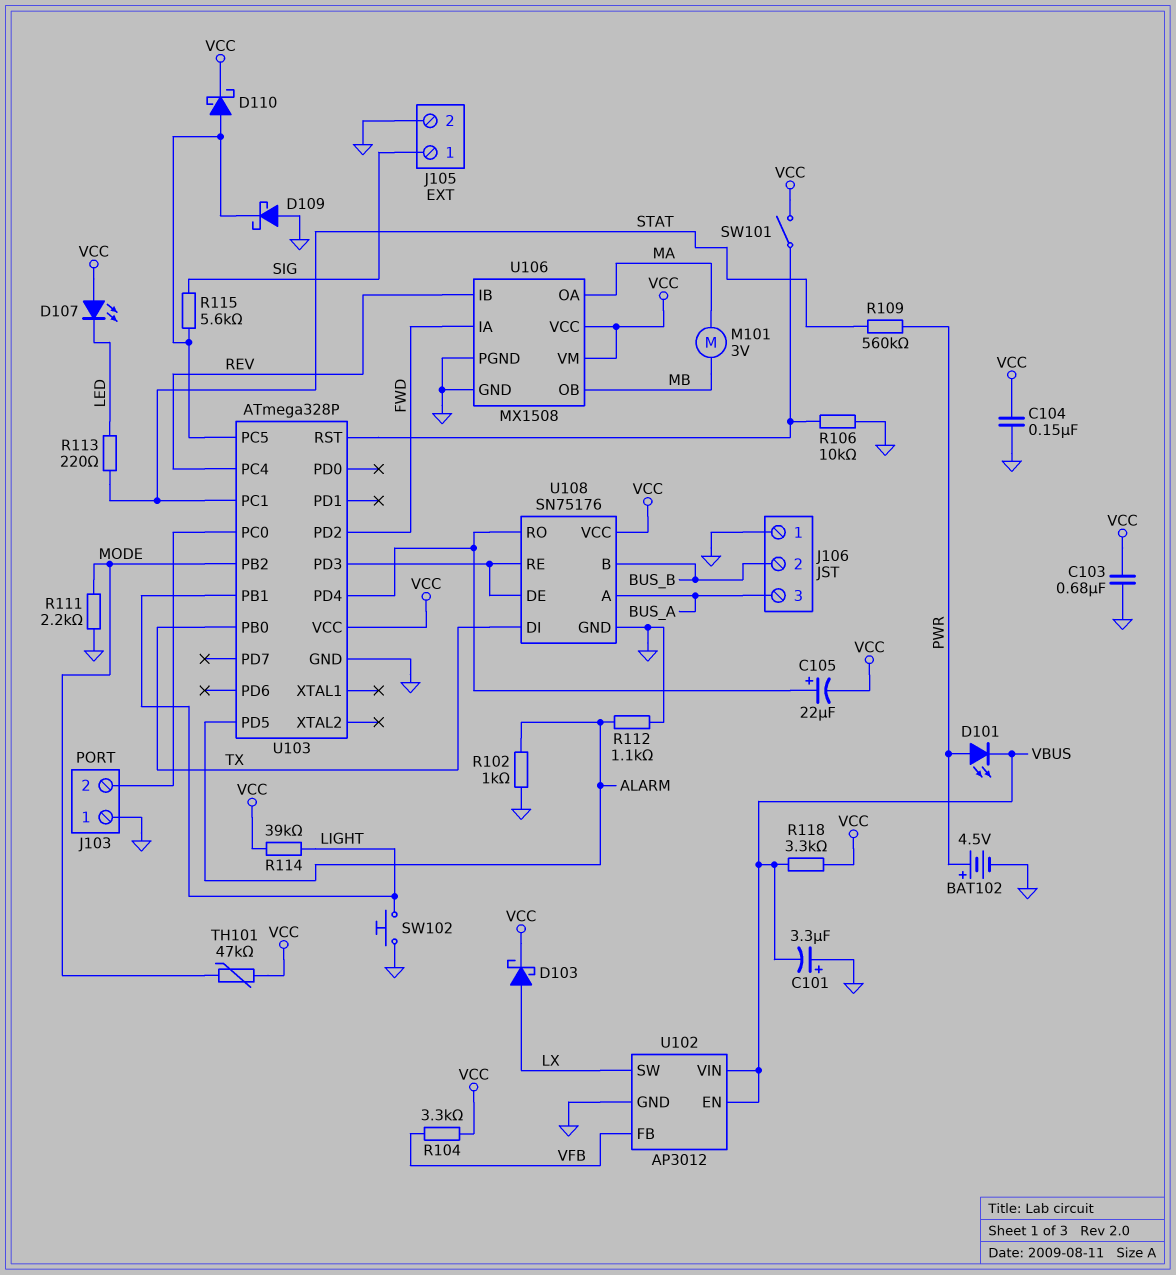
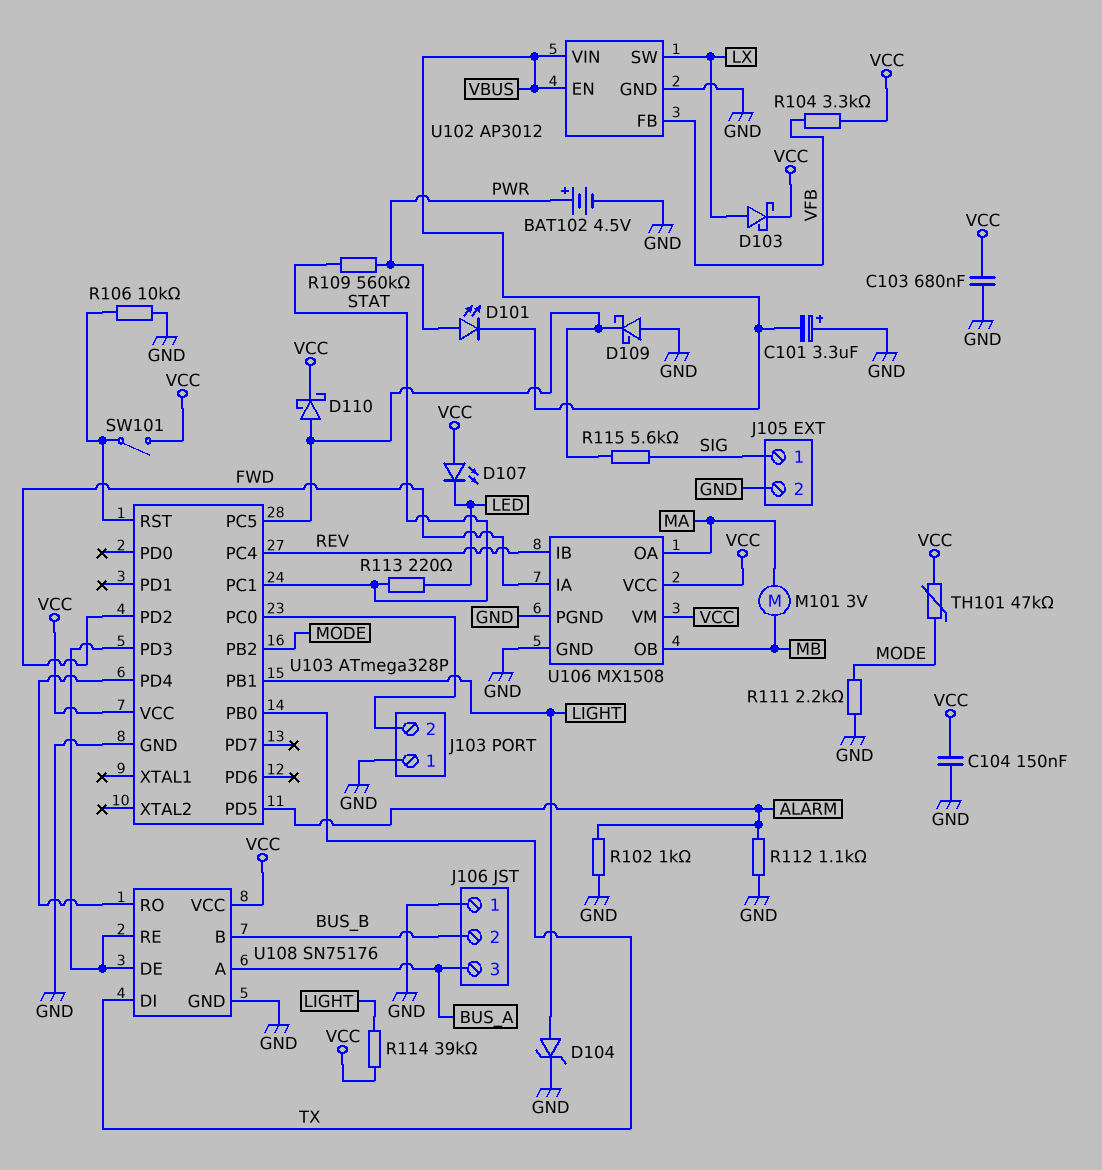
C105: 22uF (plus U103/PD4, minus VCC) -> none
D104: none -> zener (A LIGHT, K GND)
R118: 3.3k (VBUS, VCC) -> none
SW102: button (GND, LIGHT) -> none

